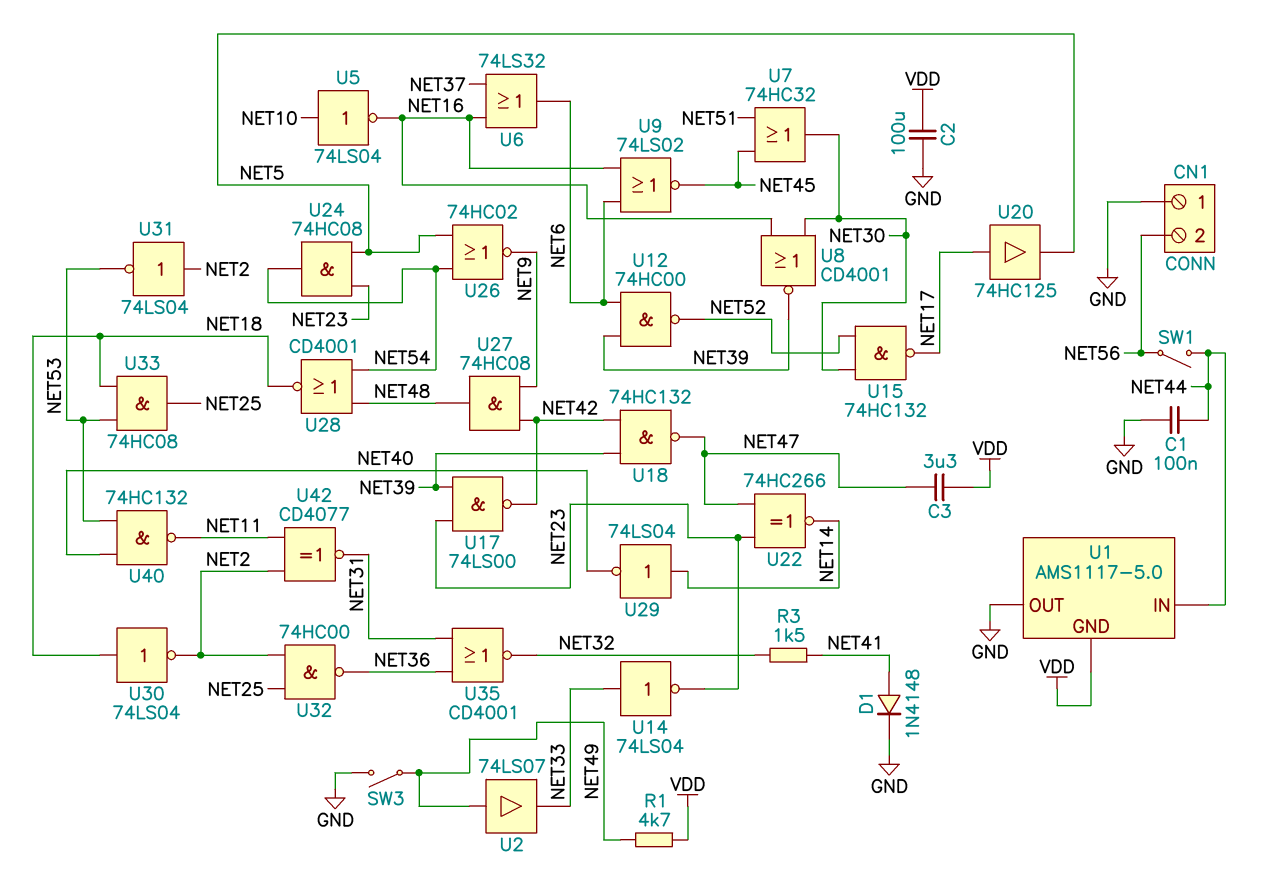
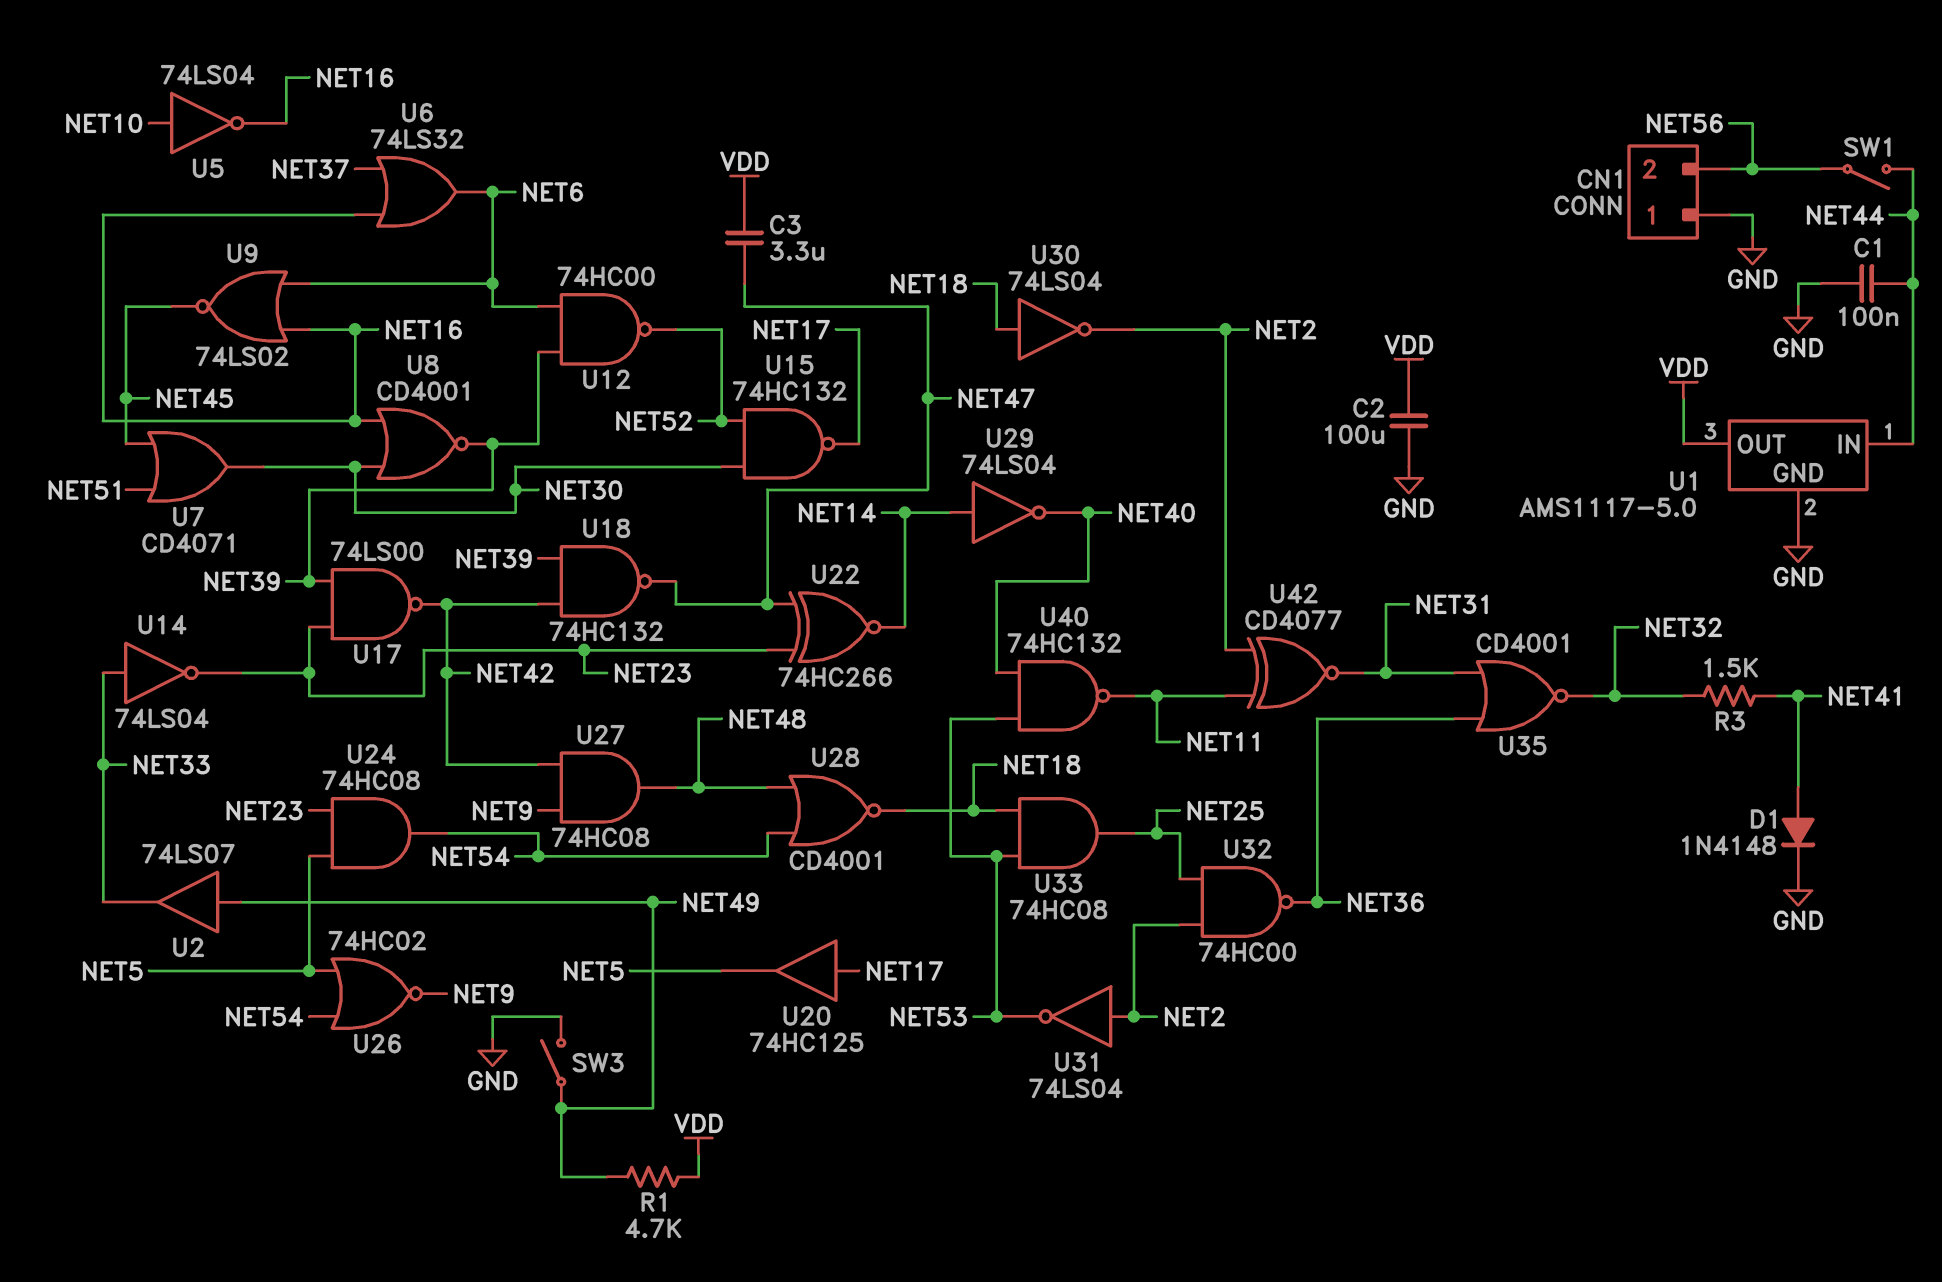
U1 pin GND: VDD -> GND
U1 pin OUT: GND -> VDD
U7: OR 74HC32 (in NET45, in NET51, out NET30) -> OR CD4071 (in NET45, in NET51, out NET30)

